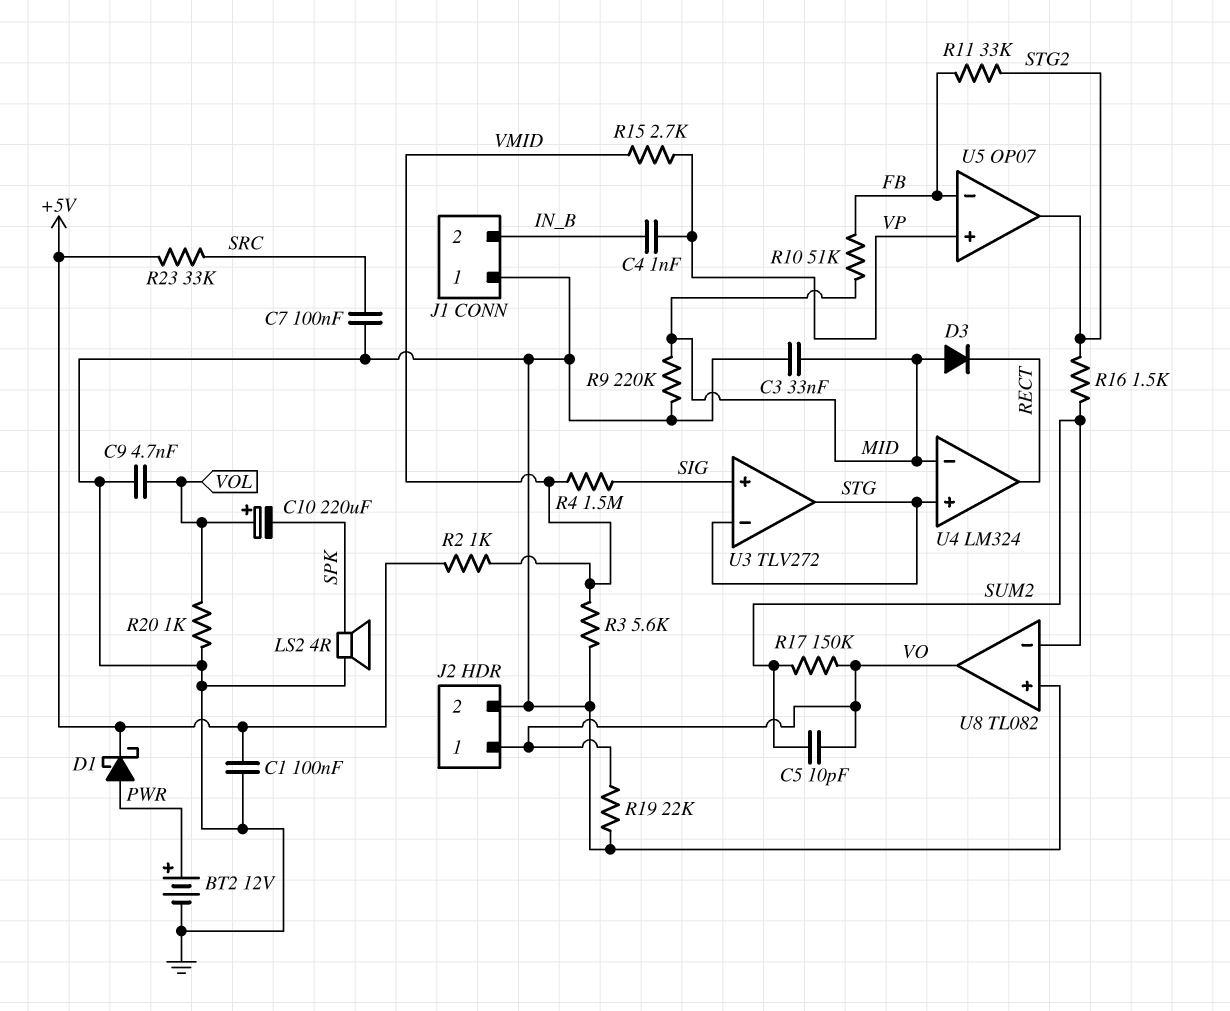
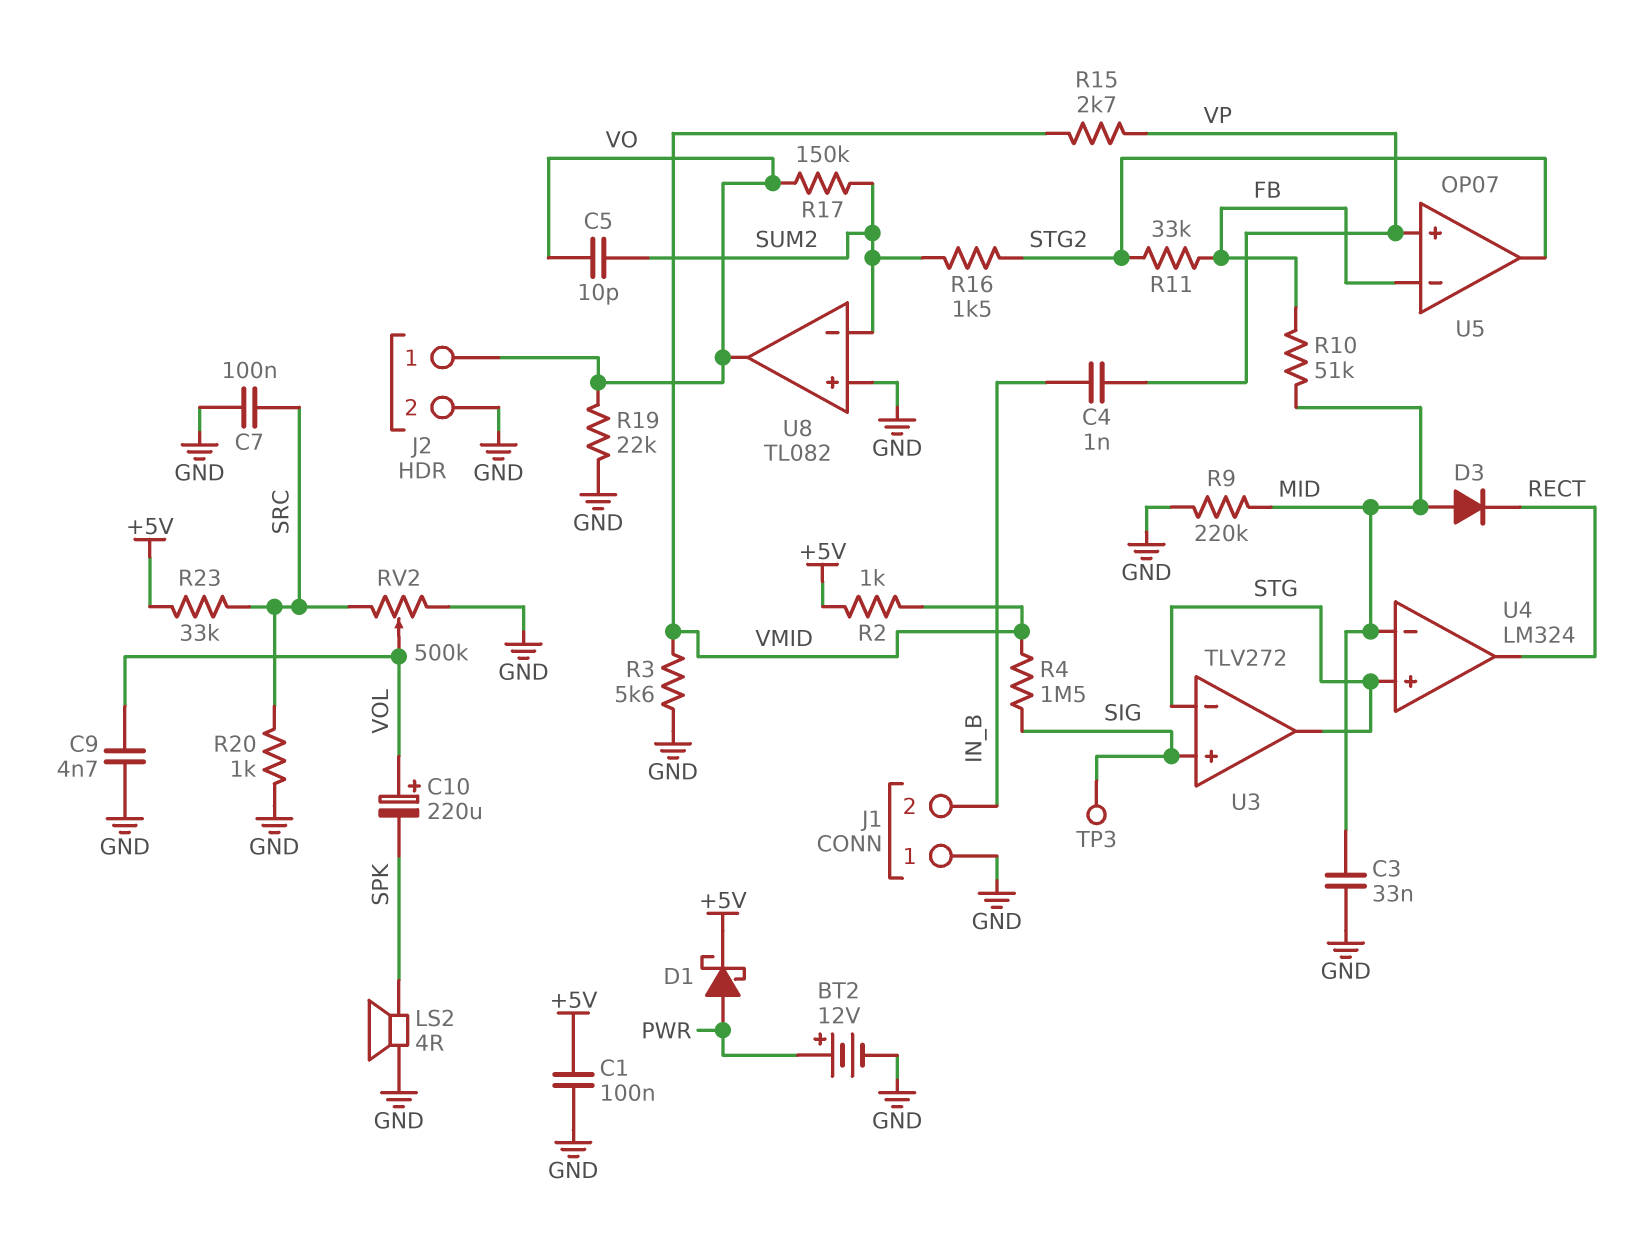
R20: 1k (GND, VOL) -> 1k (GND, SRC)
RV2: none -> 500k (GND, SRC, wiper VOL)
TP3: none -> test point (SIG)

